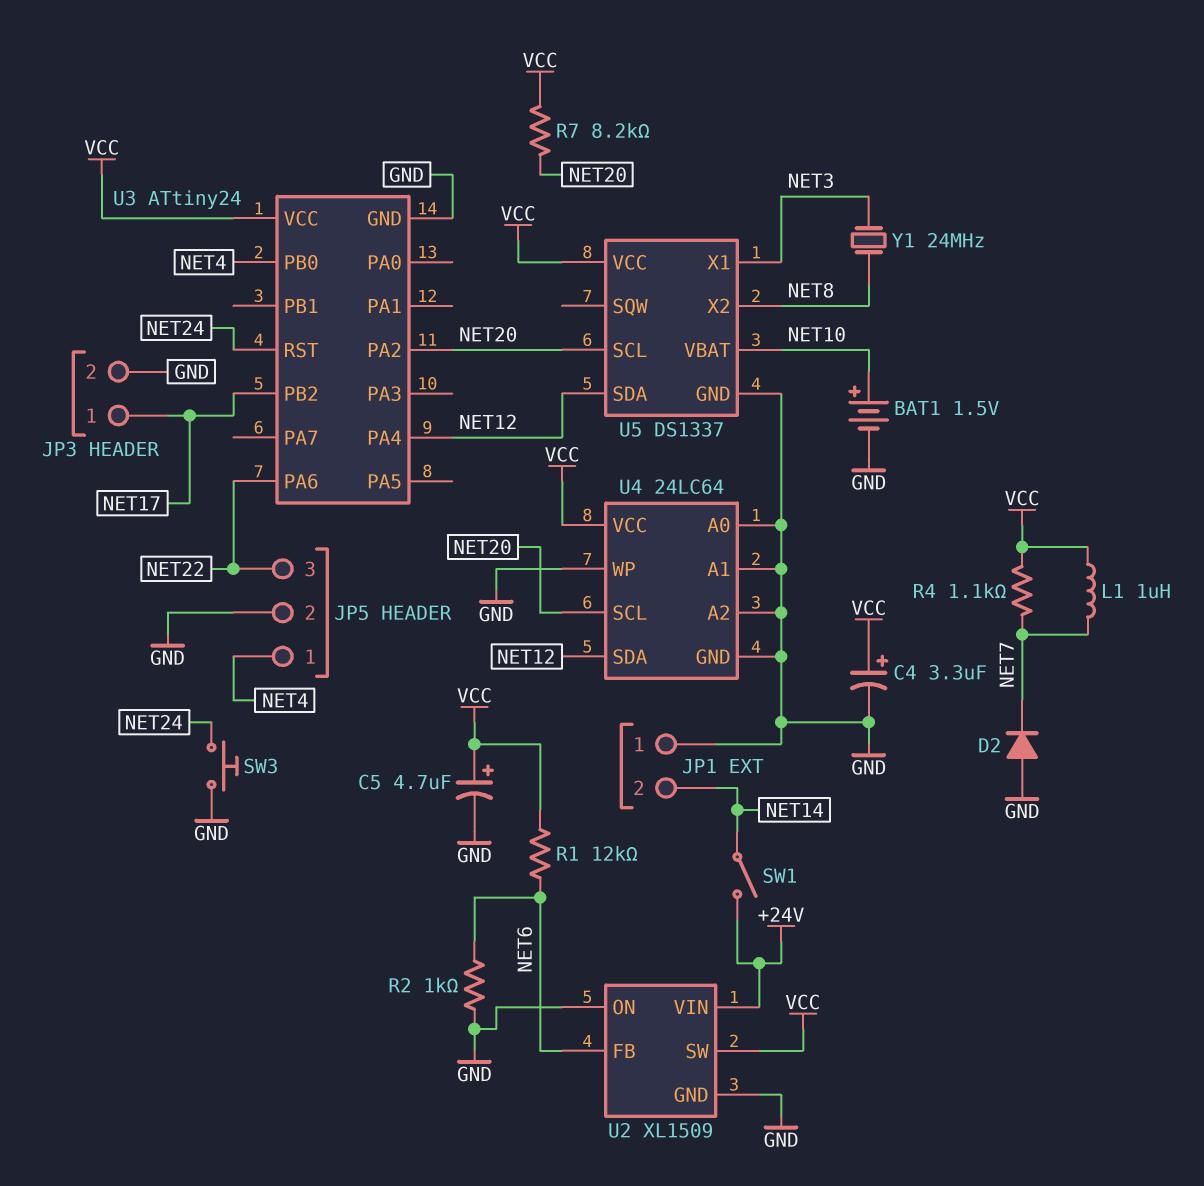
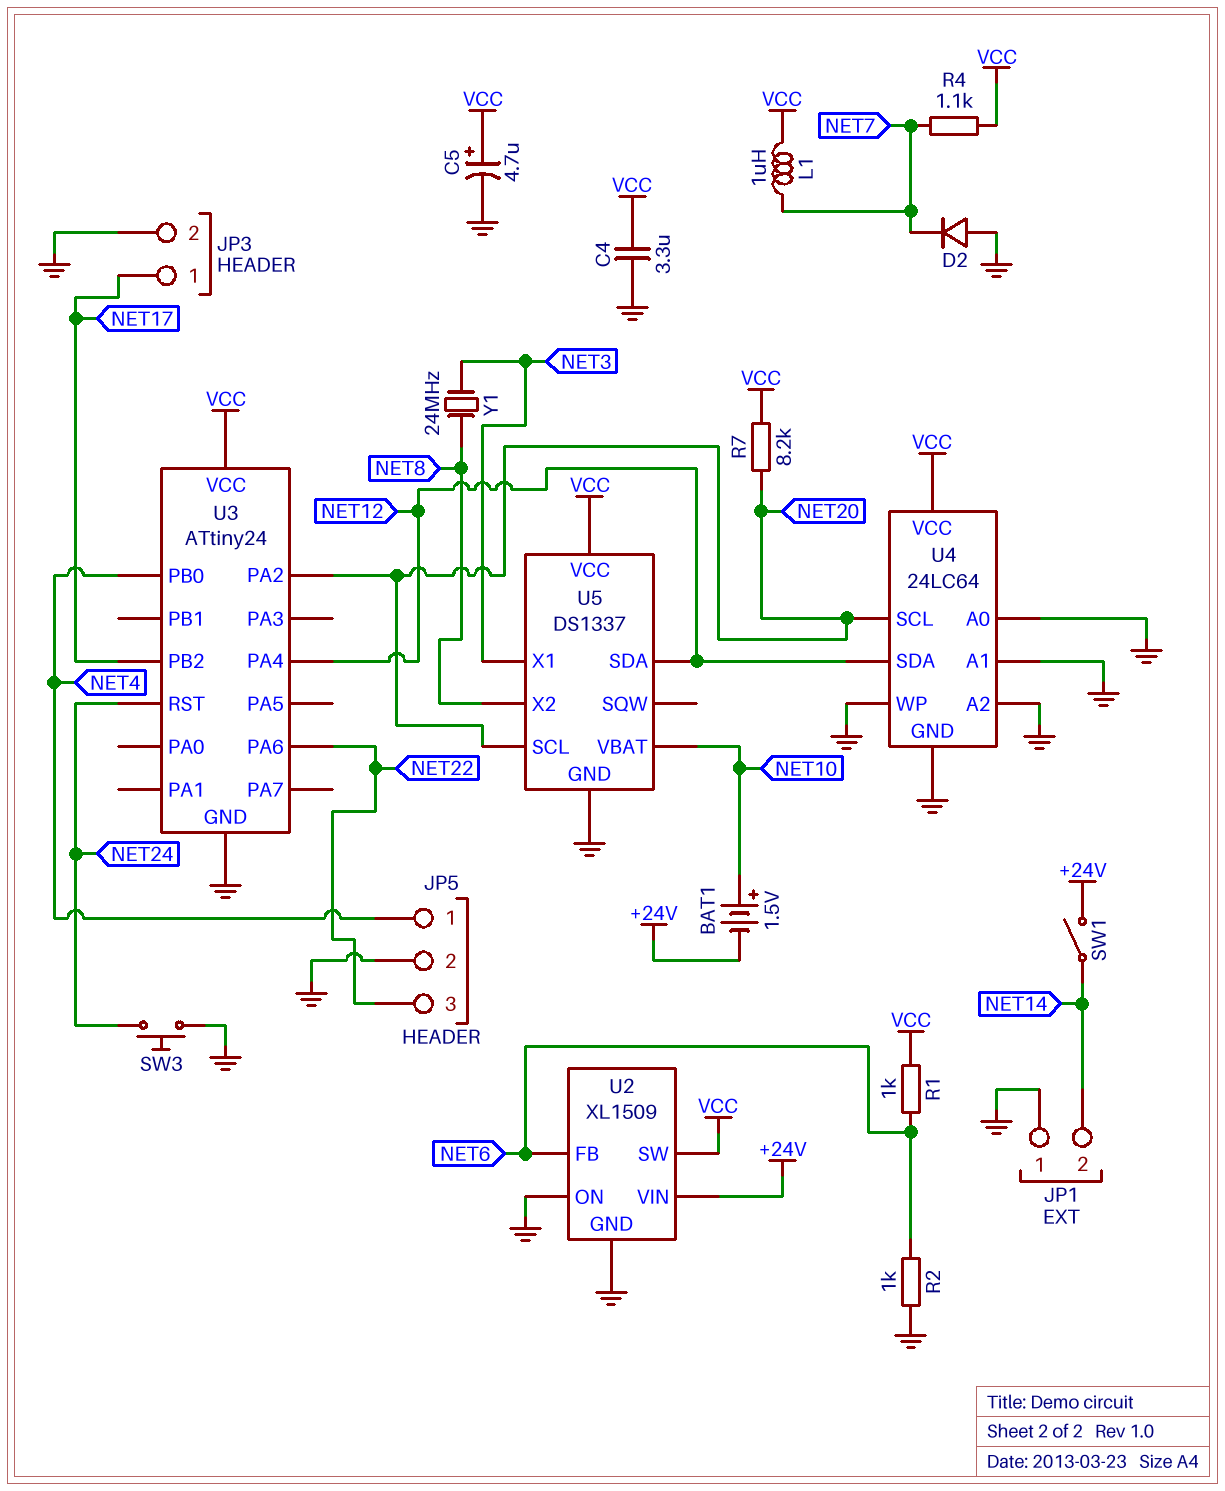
BAT1: 1.5V (plus NET10, minus GND) -> 1.5V (plus NET10, minus +24V)
C4: 3.3uF (plus VCC, minus GND) -> 3.3uF (GND, VCC)
R1: 12k (NET6, VCC) -> 1k (NET6, VCC)

